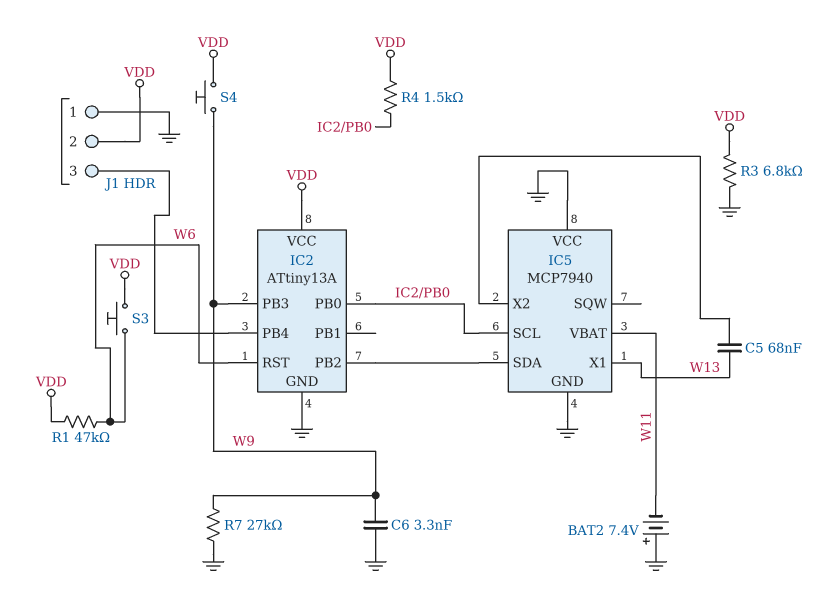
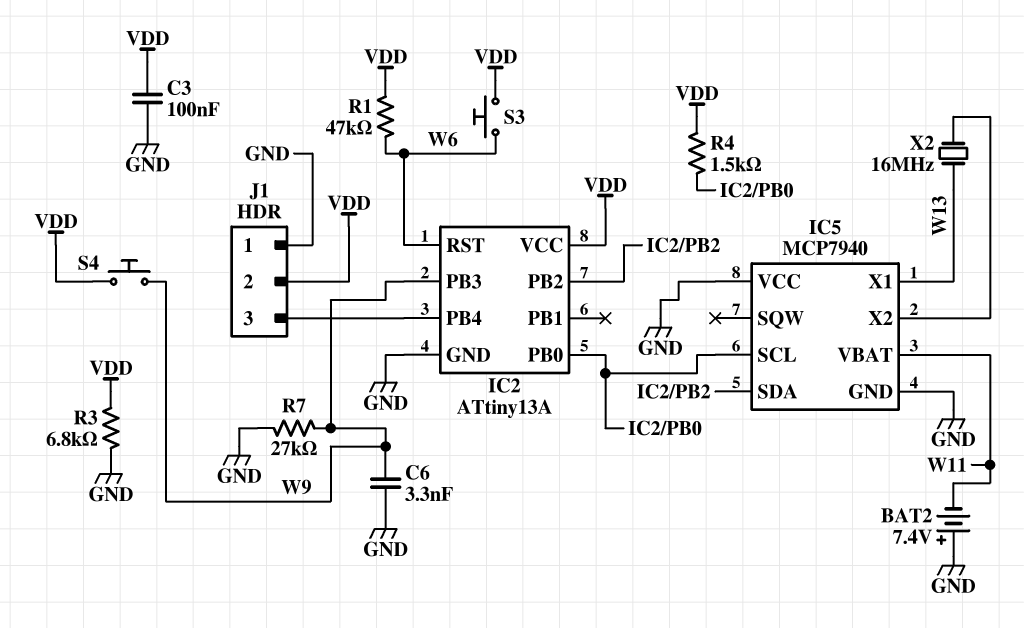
C3: none -> 100nF (GND, VDD)
C5: 68nF (IC5/X2, W13) -> none
X2: none -> 16MHz (IC5/X2, W13)

